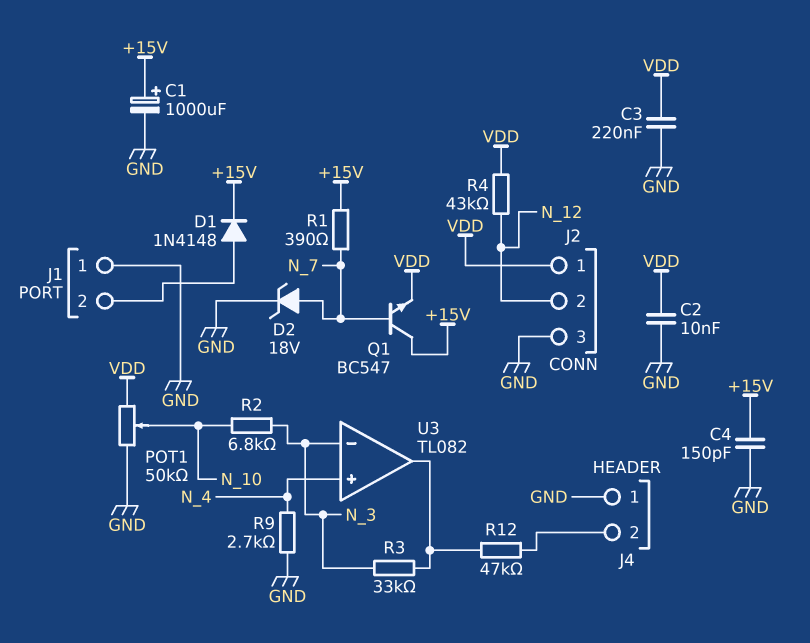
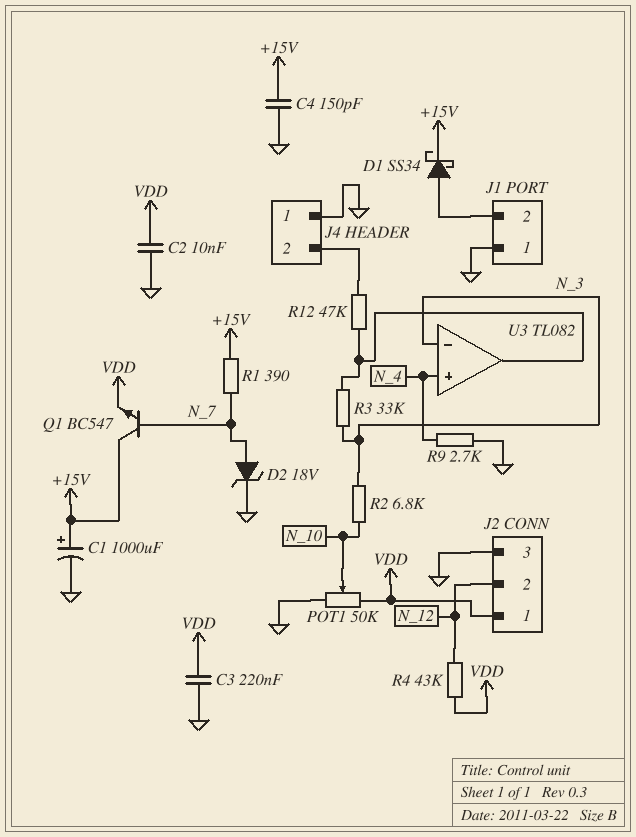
D1: diode 1N4148 (A J1/2, K +15V) -> schottky SS34 (A J1/2, K +15V)

